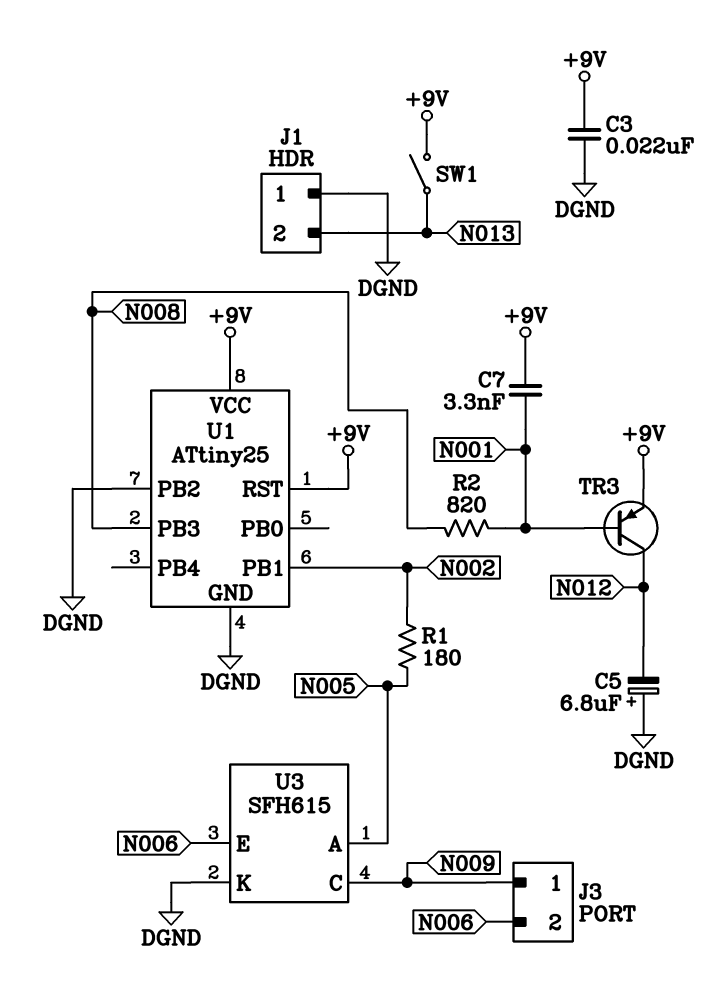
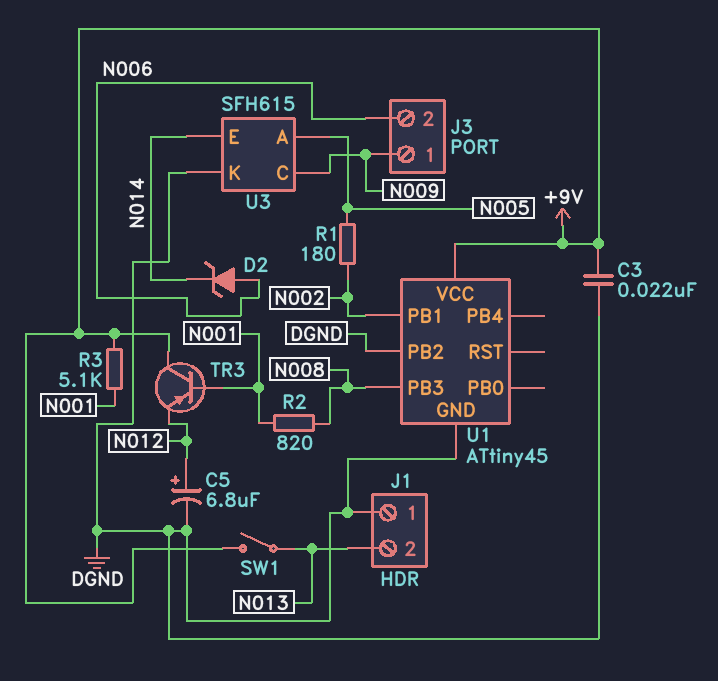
C5: 6.8uF (plus DGND, minus N012) -> 6.8uF (plus N012, minus DGND)
C7: 3.3nF (+9V, N001) -> none
D2: none -> zener (A N006, K N014)
R3: none -> 5.1k (+9V, N001)
TR3: PNP (B N001, C N012, E +9V) -> PNP (B N001, C +9V, E N012)
U1: ATtiny25 -> ATtiny45
U1 pin RST: +9V -> none
U3 pin E: N006 -> N014

